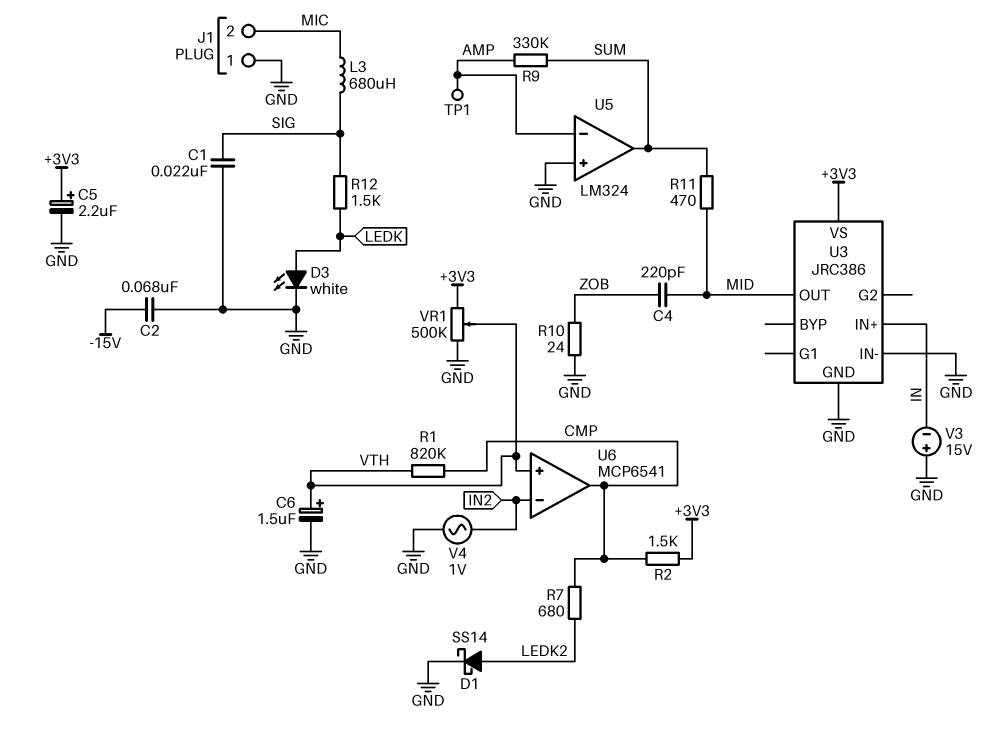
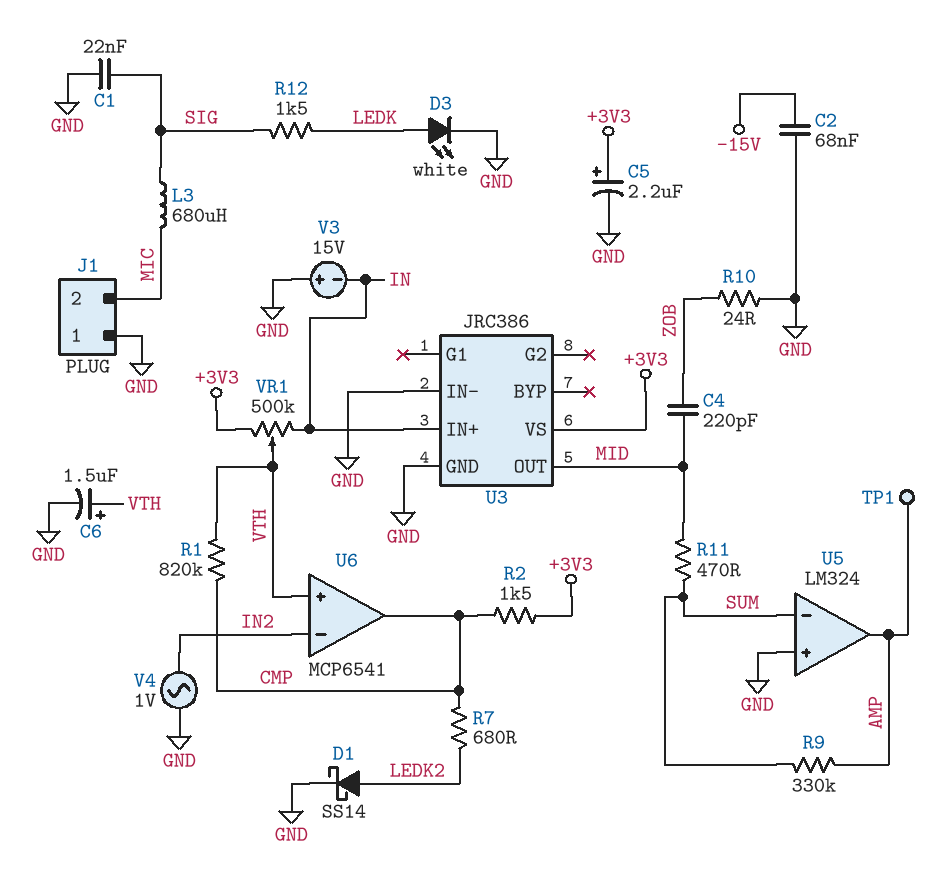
U5 pin in-: AMP -> SUM
U5 pin out: SUM -> AMP
VR1: 500k (+3V3, GND, wiper VTH) -> 500k (+3V3, IN, wiper VTH)

